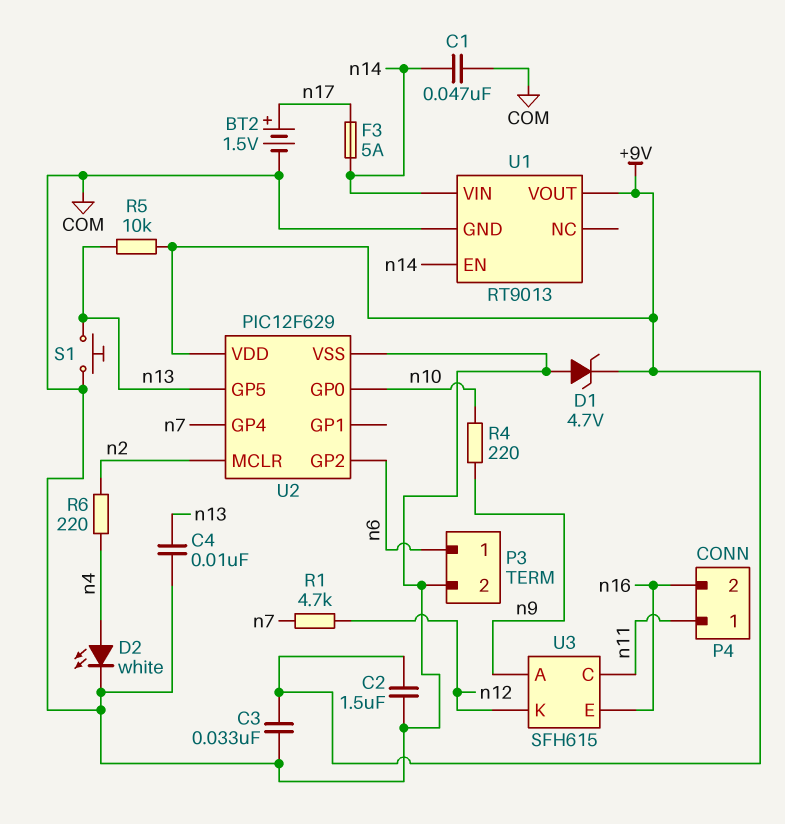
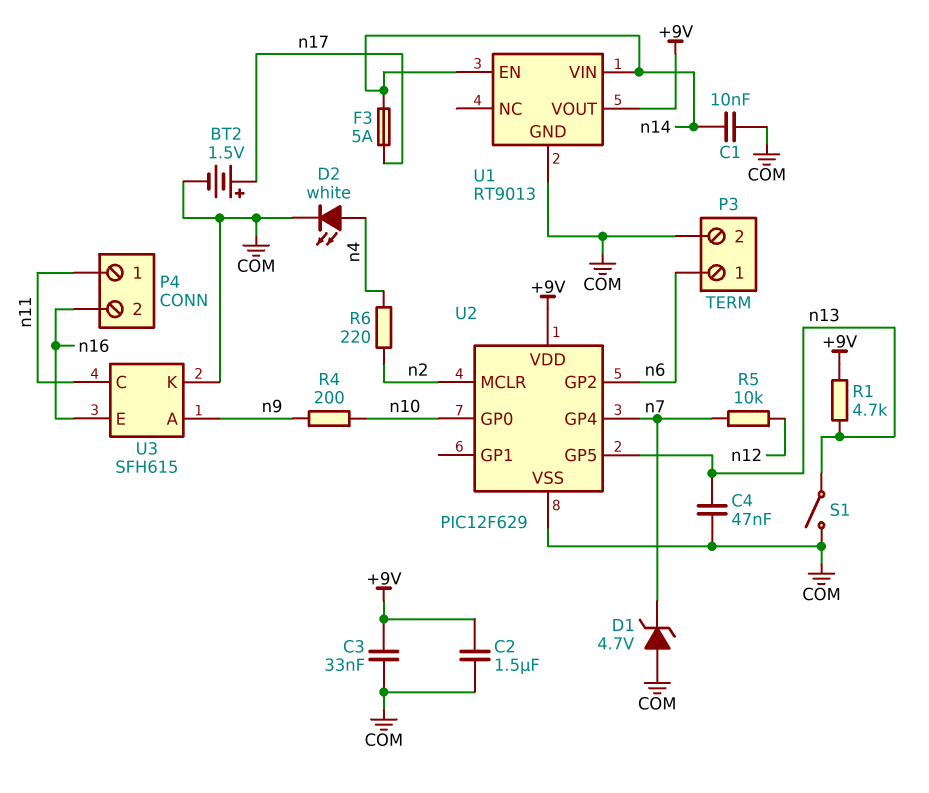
C1: 47nF (COM, n14) -> 10nF (COM, n14)
C4: 10nF (COM, n13) -> 47nF (COM, n13)
D1: zener 4.7V (A COM, K +9V) -> zener 4.7V (A COM, K n7)
R1: 4.7k (n7, n12) -> 4.7k (+9V, n13)
R4: 220 (n9, n10) -> 200 (n9, n10)
R5: 10k (+9V, n13) -> 10k (n7, n12)
S1: button (COM, n13) -> switch (COM, n13)
U3 pin K: n12 -> COM

